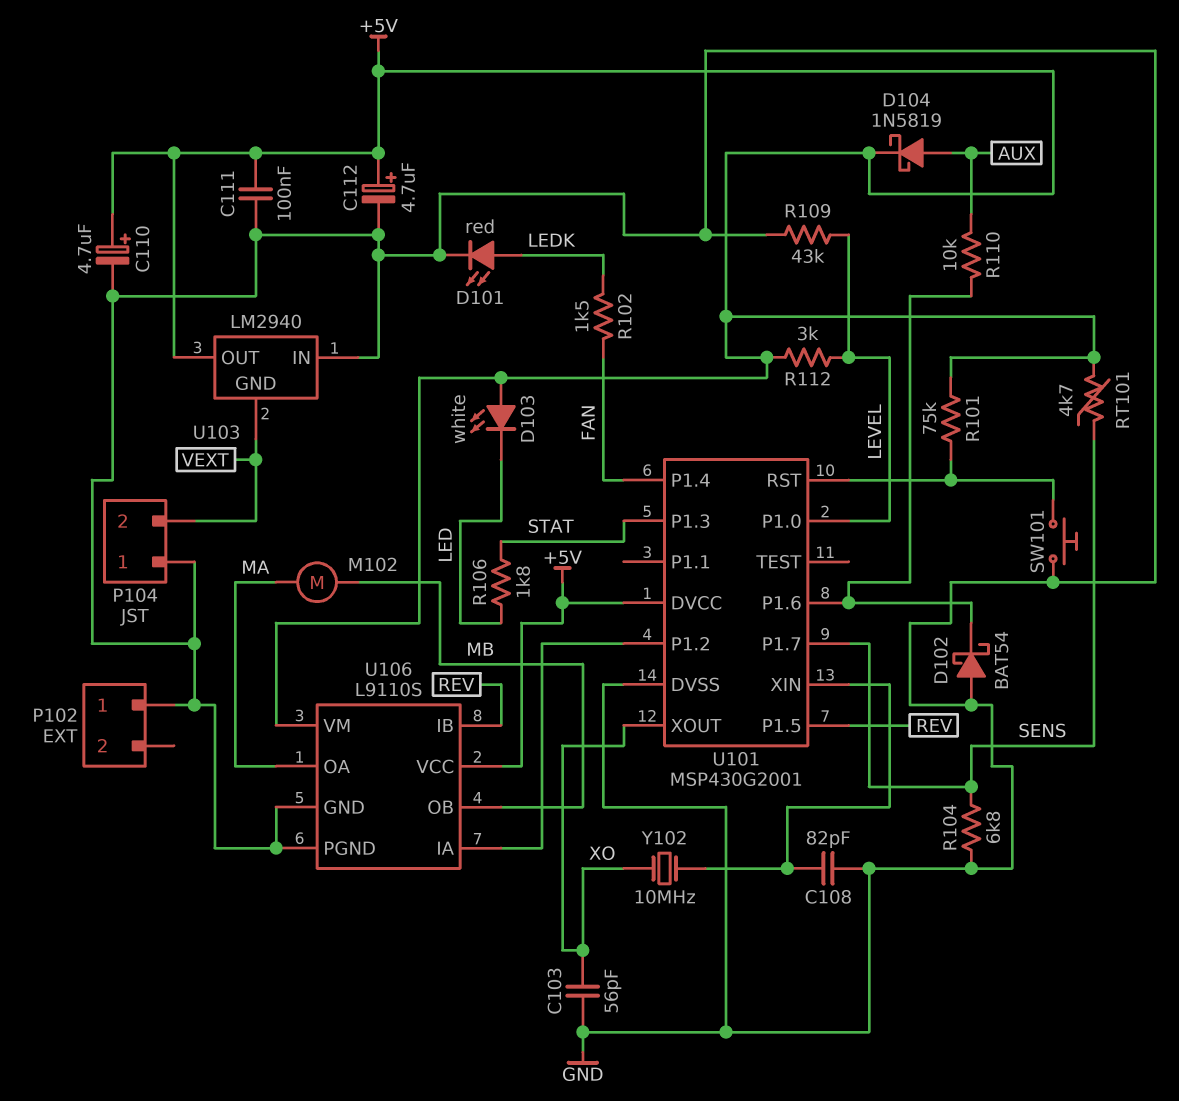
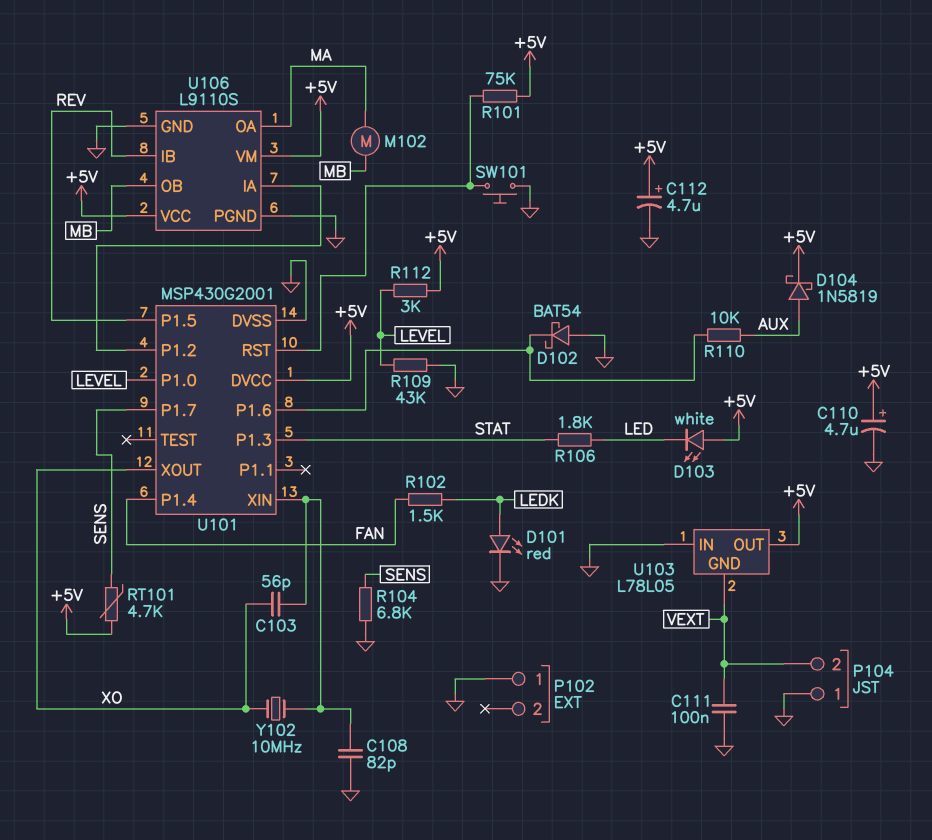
C103: 56pF (GND, XO) -> 56pF (U101/XIN, XO)
C111: 100nF (+5V, GND) -> 100nF (GND, VEXT)
U103: LM2940 -> L78L05

